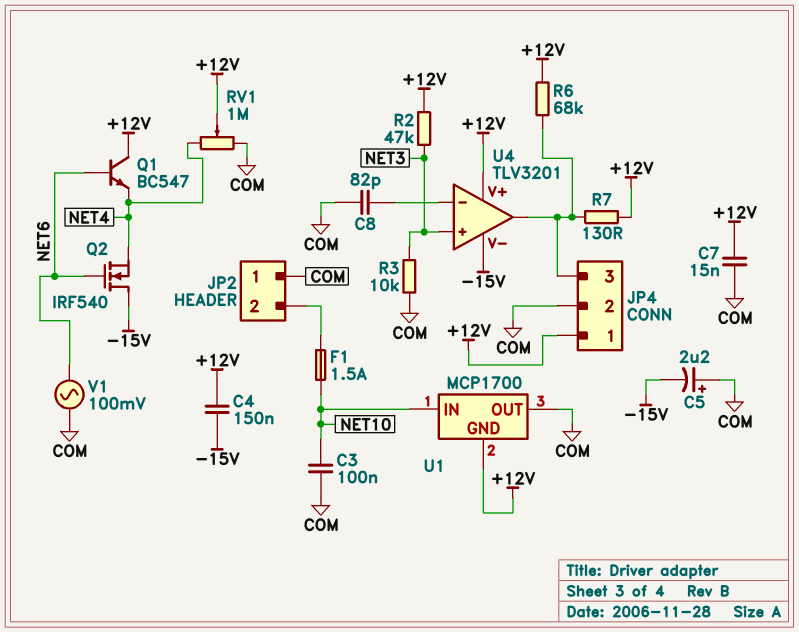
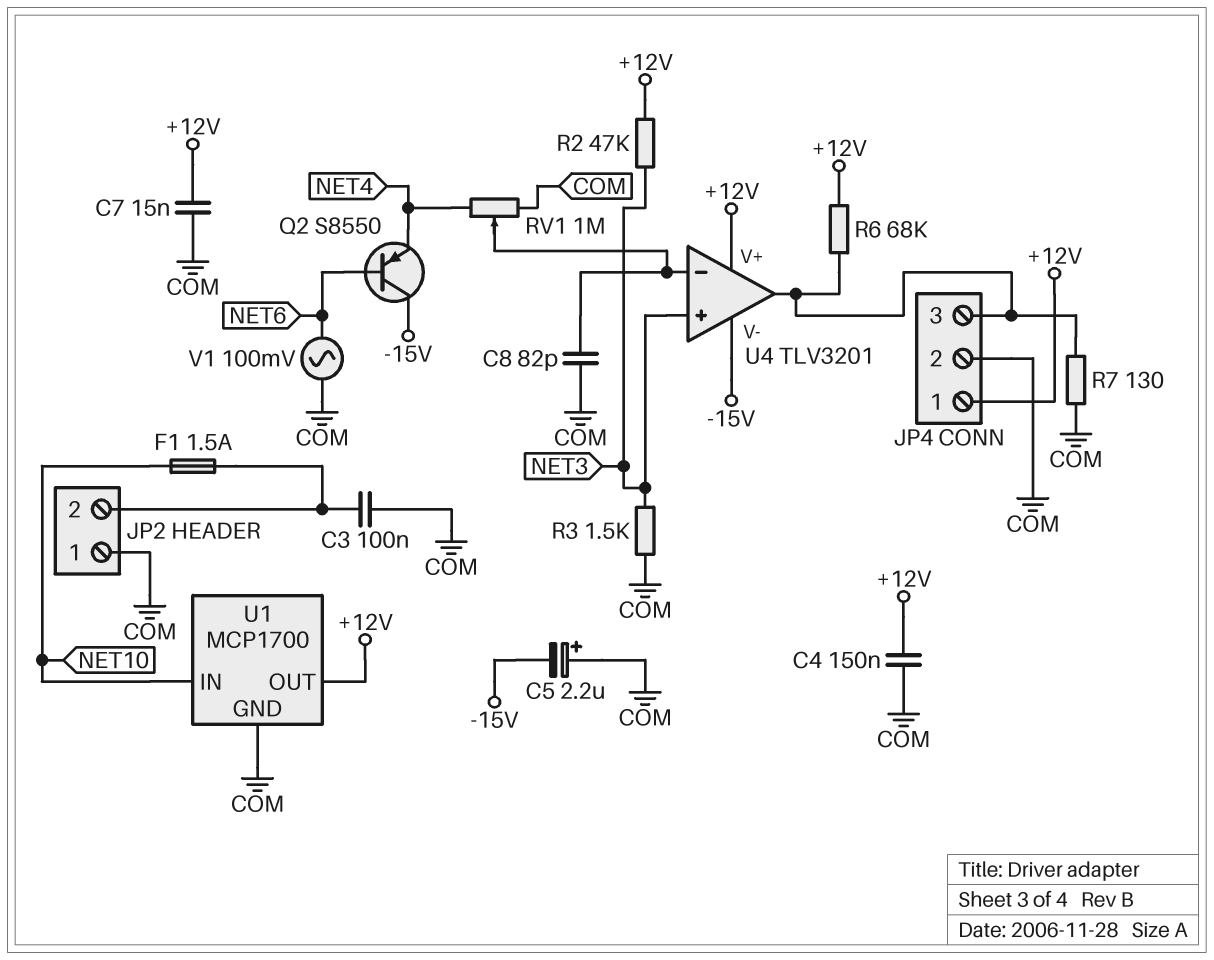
C3: 100nF (COM, NET10) -> 100nF (COM, JP2/2)
C4: 150nF (+12V, -15V) -> 150nF (+12V, COM)
Q1: NPN BC547 (B NET6, C +12V, E NET4) -> none
Q2: NMOS IRF540 (G NET6, D -15V, S NET4) -> PNP S8550 (B NET6, C -15V, E NET4)
R3: 10k (COM, NET3) -> 1.5k (COM, NET3)
R7: 130 (+12V, JP4/3) -> 130 (COM, JP4/3)
RV1: 1M (COM, NET4, wiper +12V) -> 1M (COM, NET4, wiper U4/in-)
U1 pin GND: +12V -> COM
U1 pin OUT: COM -> +12V

